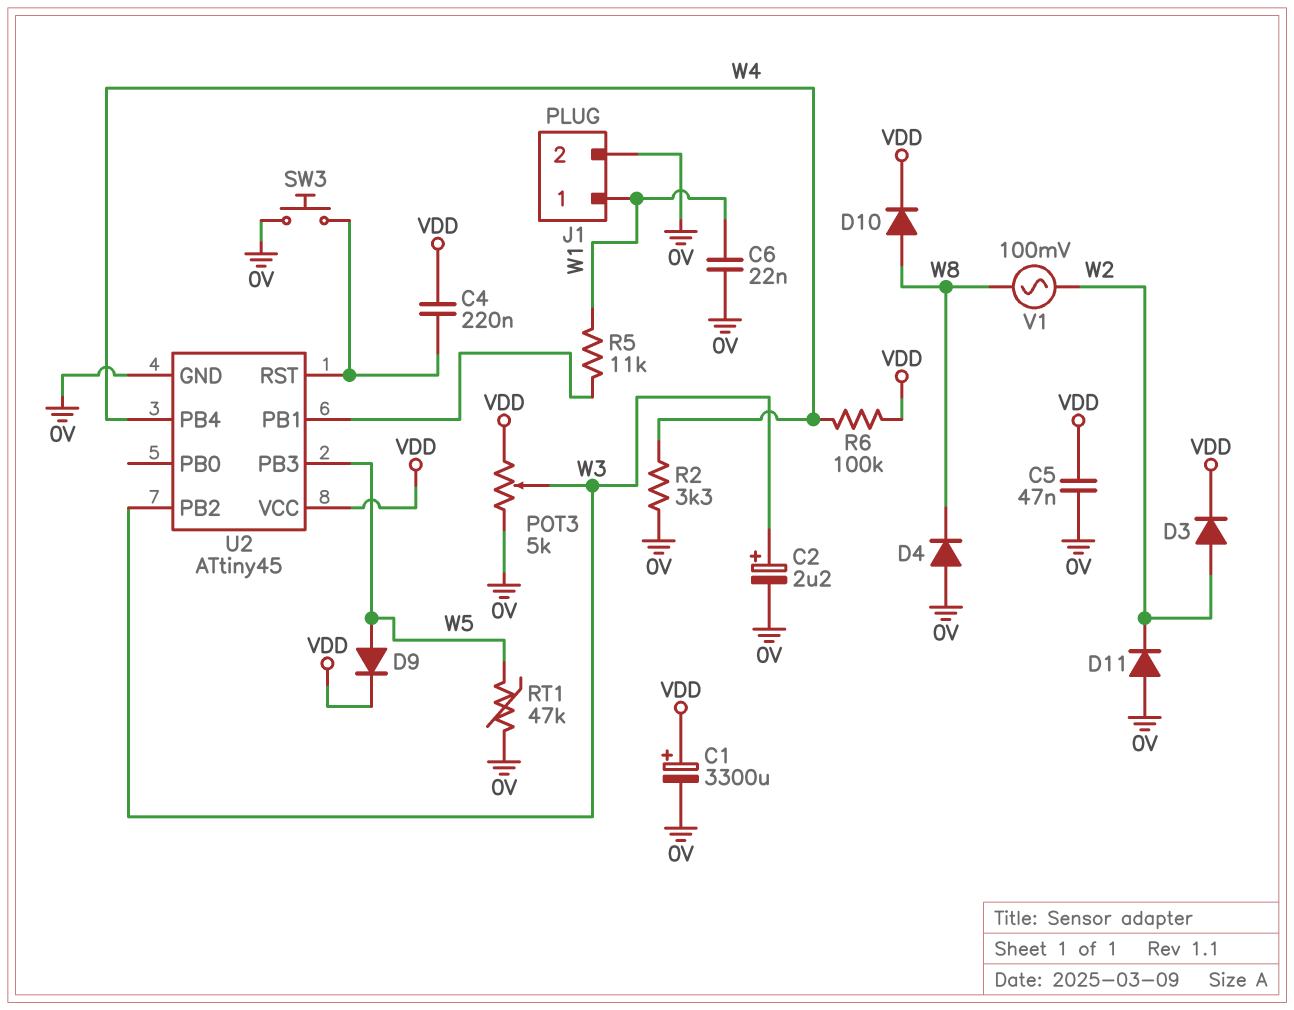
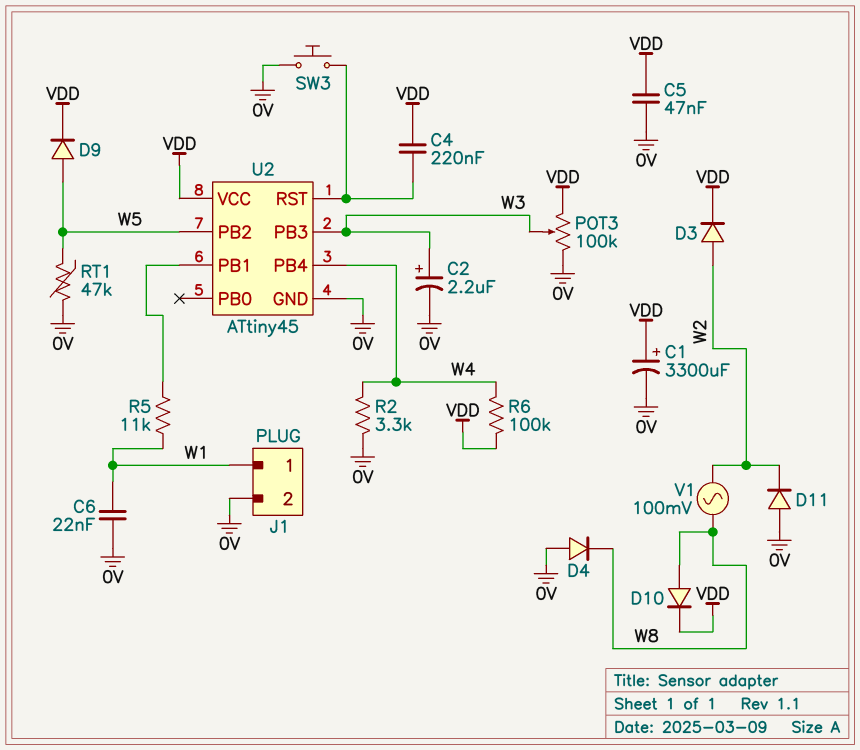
POT3: 5k (0V, VDD, wiper W3) -> 100k (0V, VDD, wiper W3)
U2 pin PB2: W3 -> W5
U2 pin PB3: W5 -> W3

